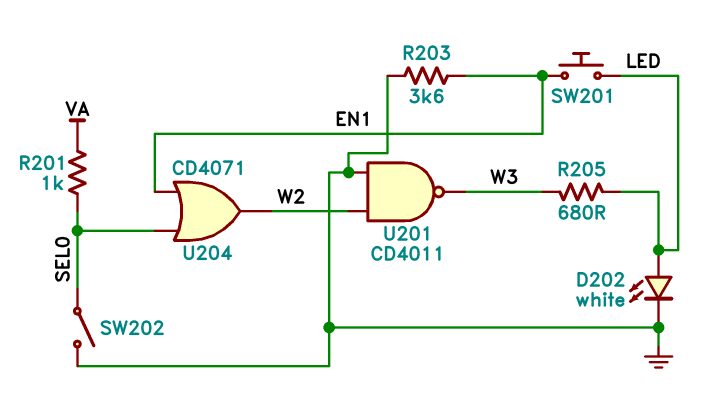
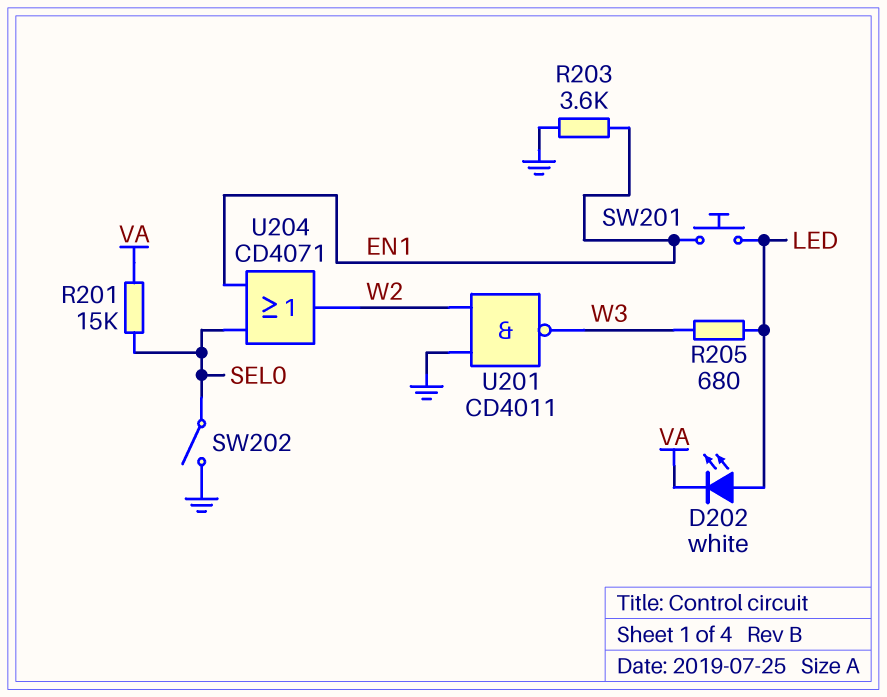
D202: LED white (A LED, K GND) -> LED white (A LED, K VA)
R201: 1k (SEL0, VA) -> 15k (SEL0, VA)

